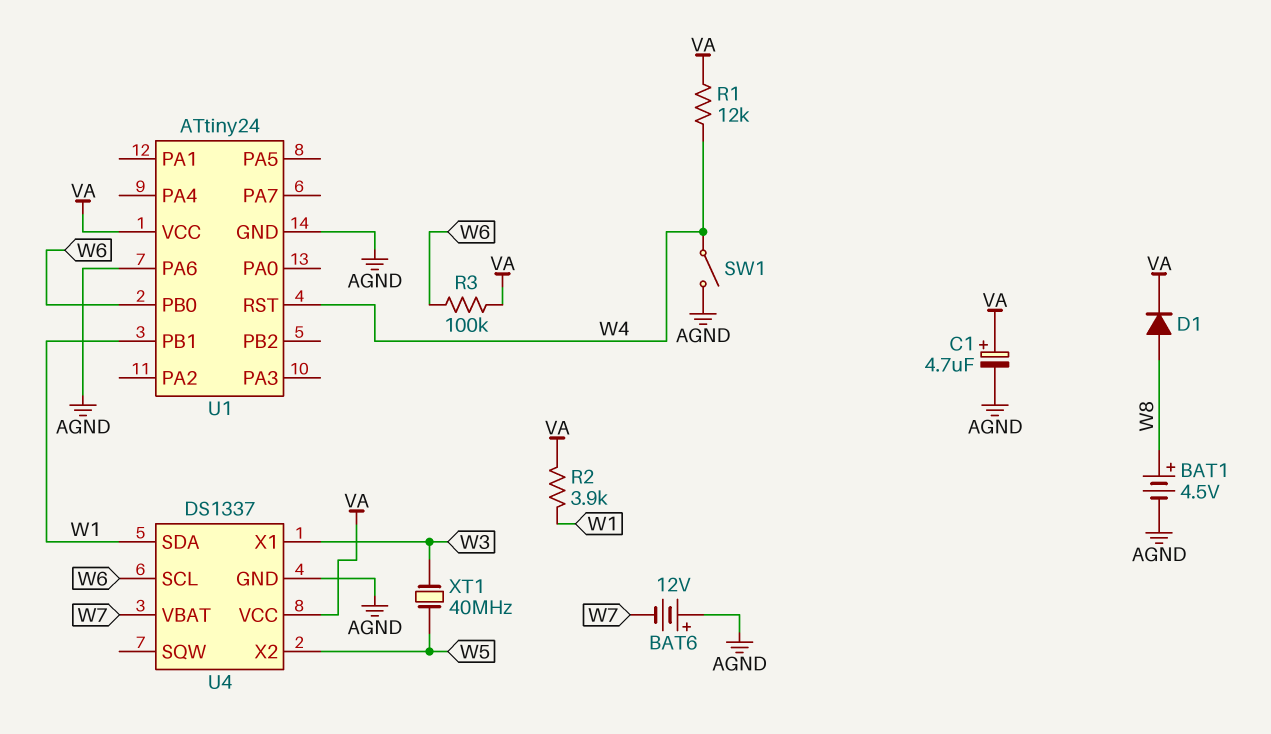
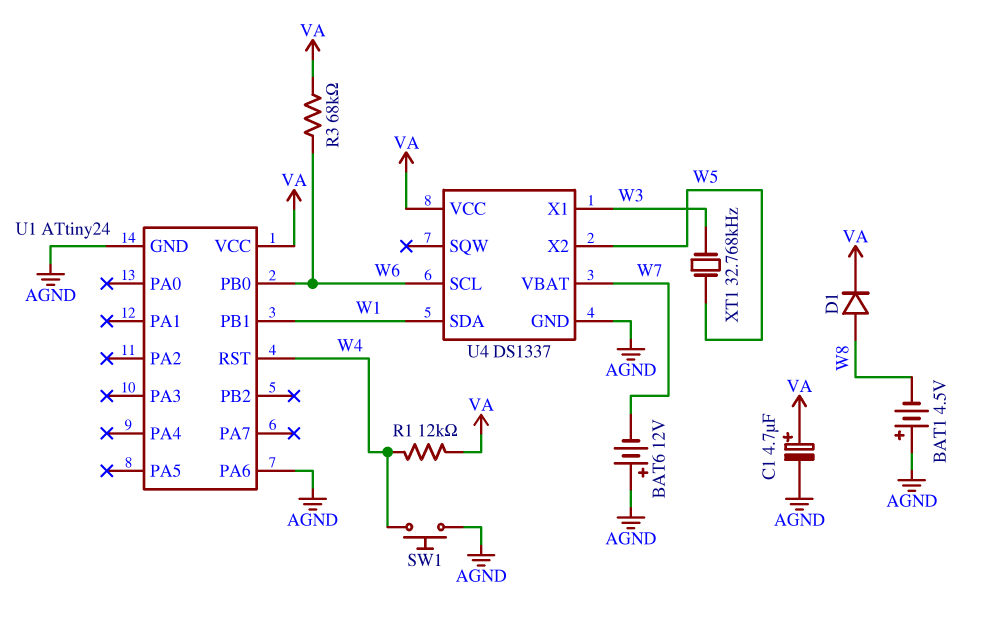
BAT1: 4.5V (plus W8, minus AGND) -> 4.5V (plus AGND, minus W8)
R2: 3.9k (VA, W1) -> none
R3: 100k (VA, W6) -> 68k (VA, W6)
SW1: switch (AGND, W4) -> button (AGND, W4)
XT1: 40MHz (W3, W5) -> 32.768kHz (W3, W5)

